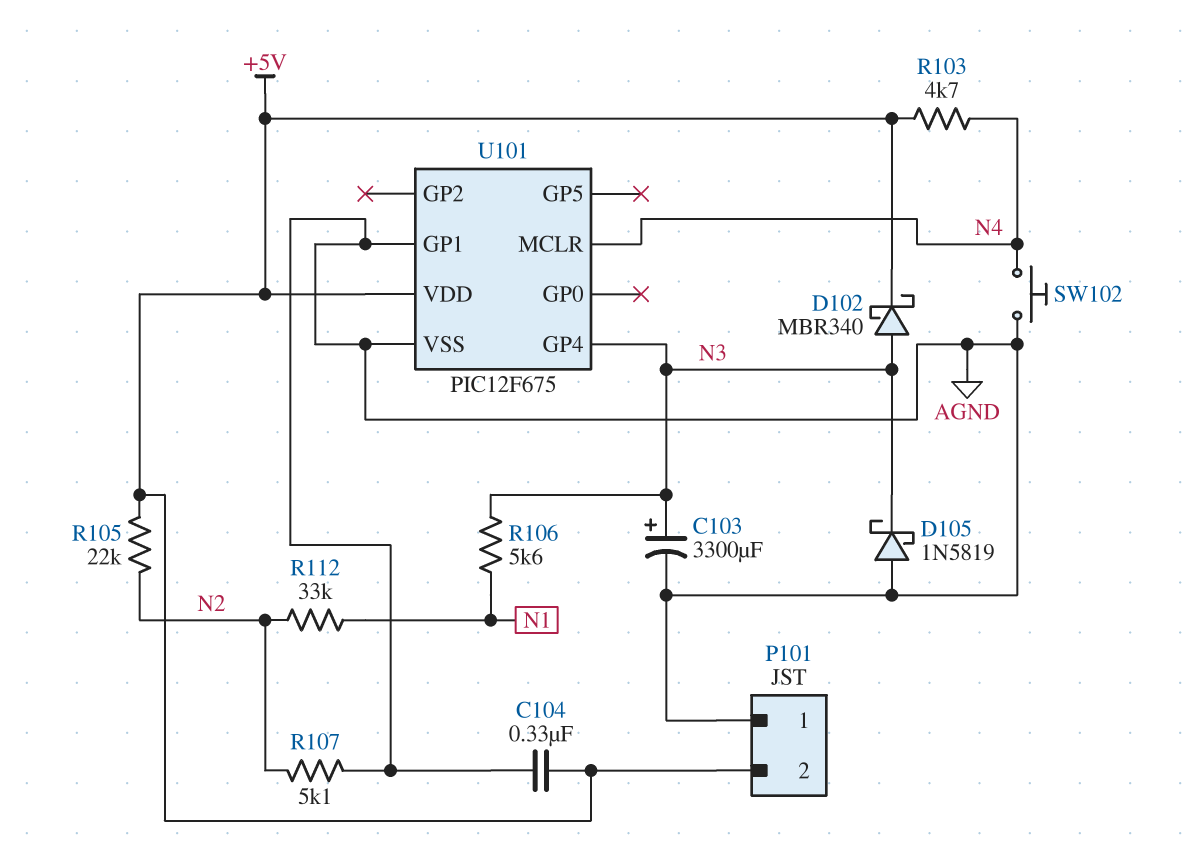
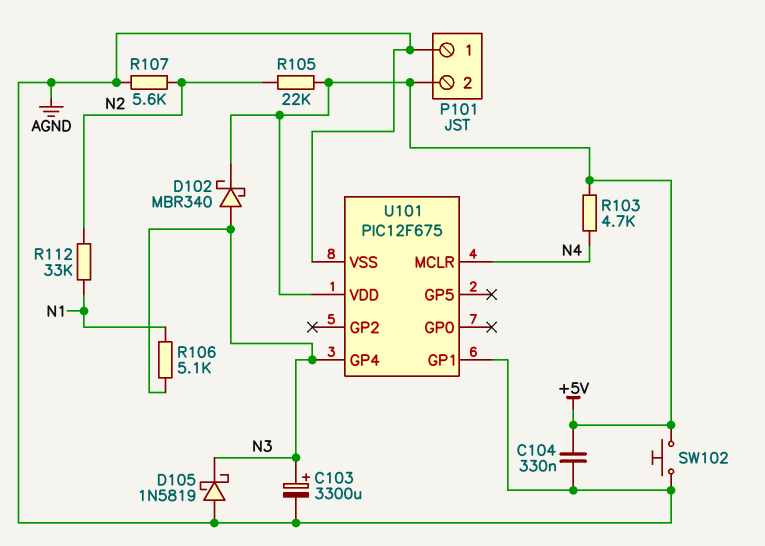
R106: 5.6k (N1, N3) -> 5.1k (N1, N3)
R107: 5.1k (AGND, N2) -> 5.6k (AGND, N2)
SW102: button (AGND, N4) -> button (+5V, AGND)

